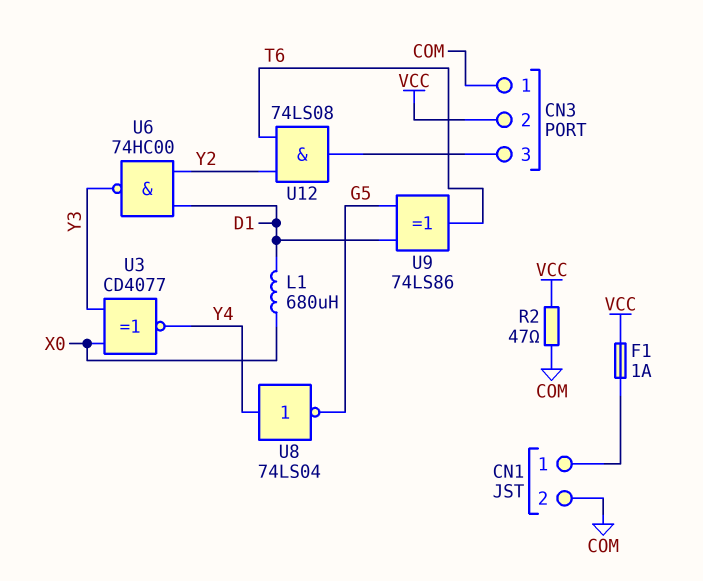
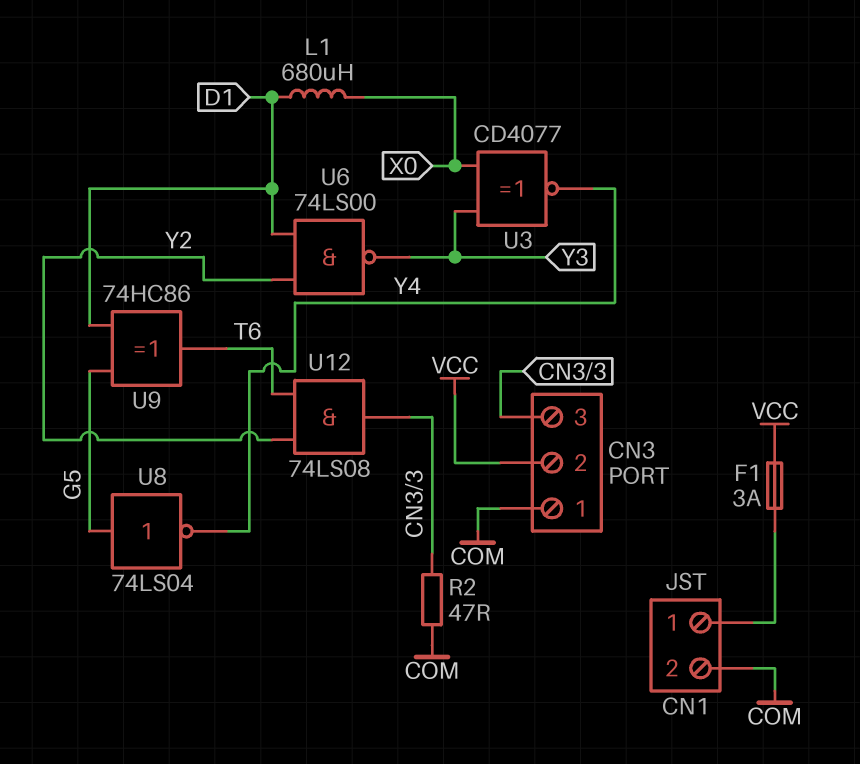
F1: 1A (CN1/1, VCC) -> 3A (CN1/1, VCC)
R2: 47 (COM, VCC) -> 47 (CN3/3, COM)
U6: NAND 74HC00 (in D1, in Y2, out Y3) -> NAND 74LS00 (in D1, in Y2, out Y3)
U8: NOT 74LS04 (in Y4, out G5) -> NOT 74LS04 (in G5, out Y4)
U9: XOR 74LS86 (in D1, in G5, out T6) -> XOR 74HC86 (in D1, in G5, out T6)

